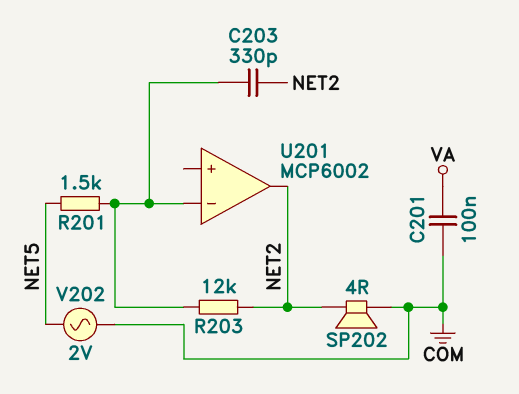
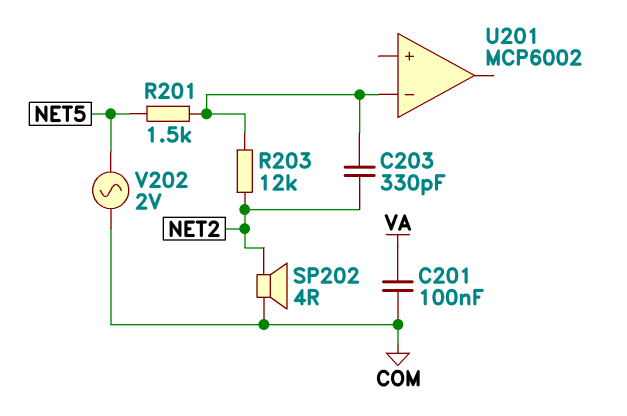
U201 pin out: NET2 -> none

